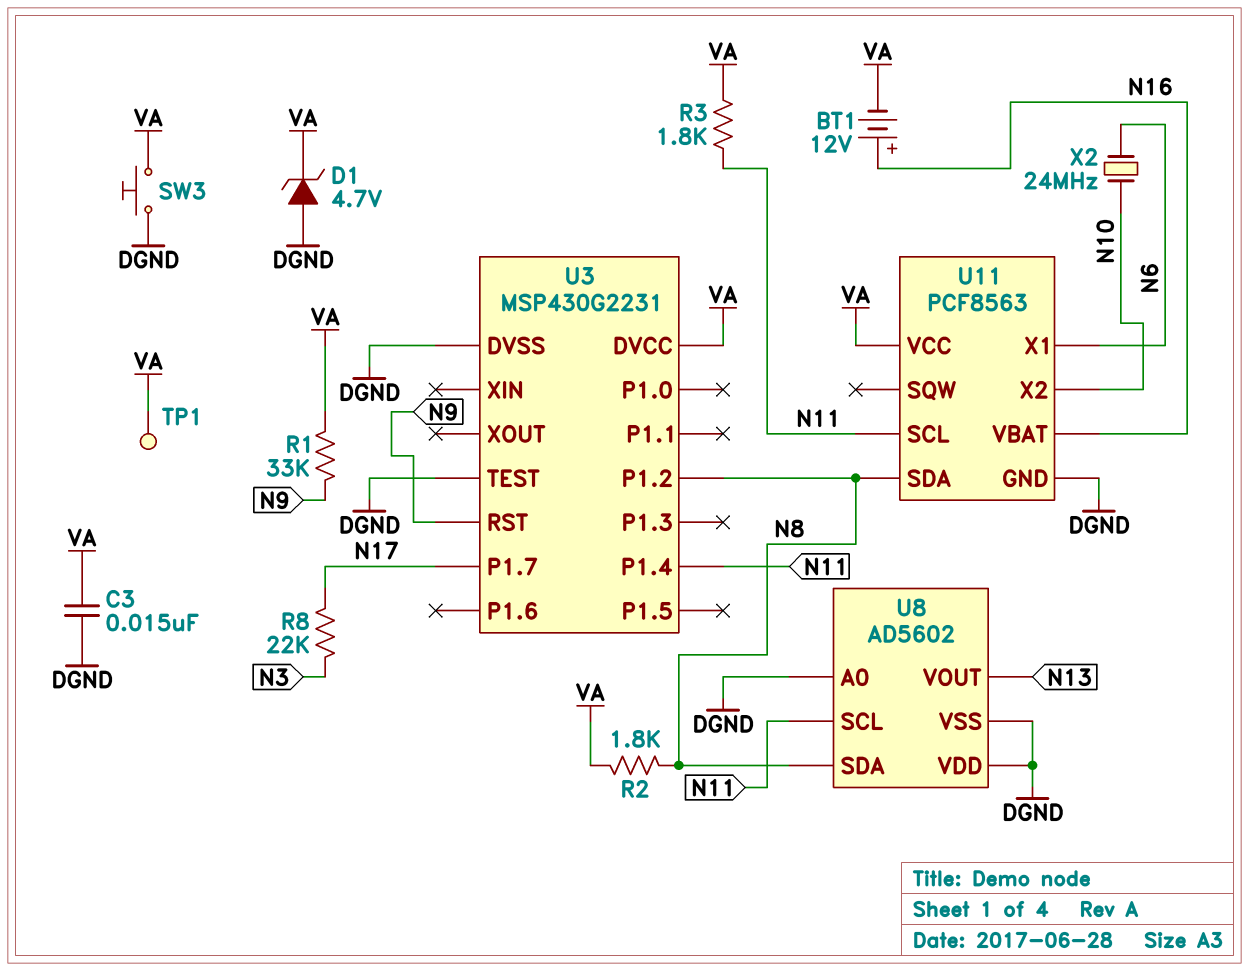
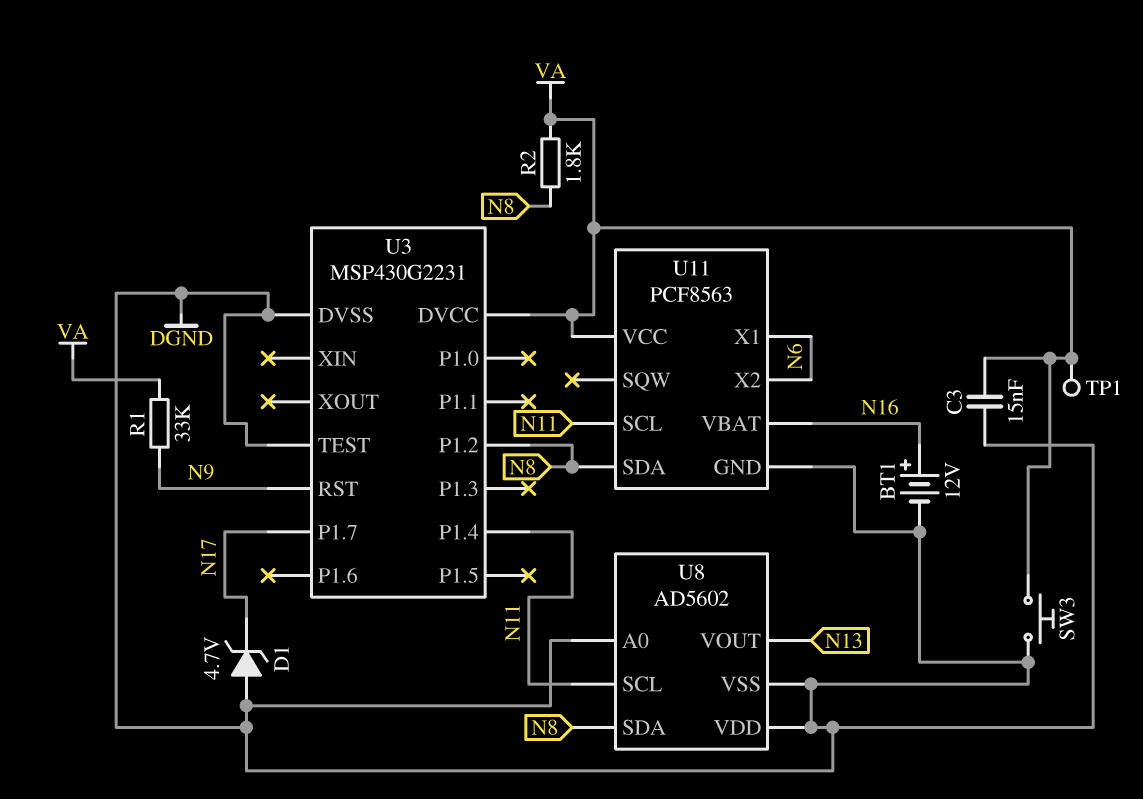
BT1: 12V (plus N16, minus VA) -> 12V (plus N16, minus DGND)
D1: zener 4.7V (A DGND, K VA) -> zener 4.7V (A DGND, K N17)
R3: 1.8k (N11, VA) -> none
R8: 22k (N3, N17) -> none
U11 pin X2: N10 -> N6
X2: 24MHz (N6, N10) -> none

